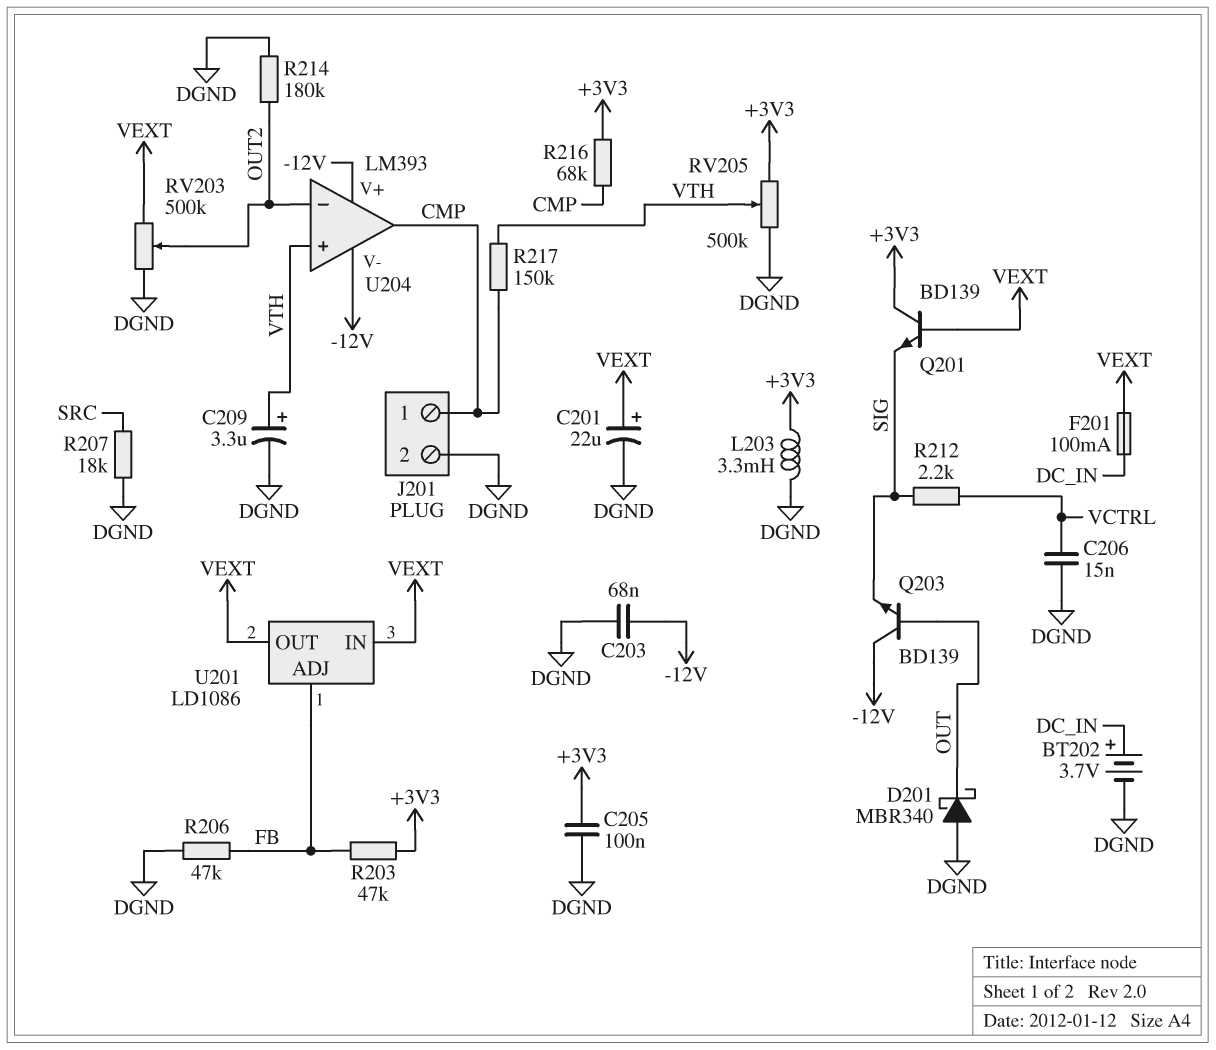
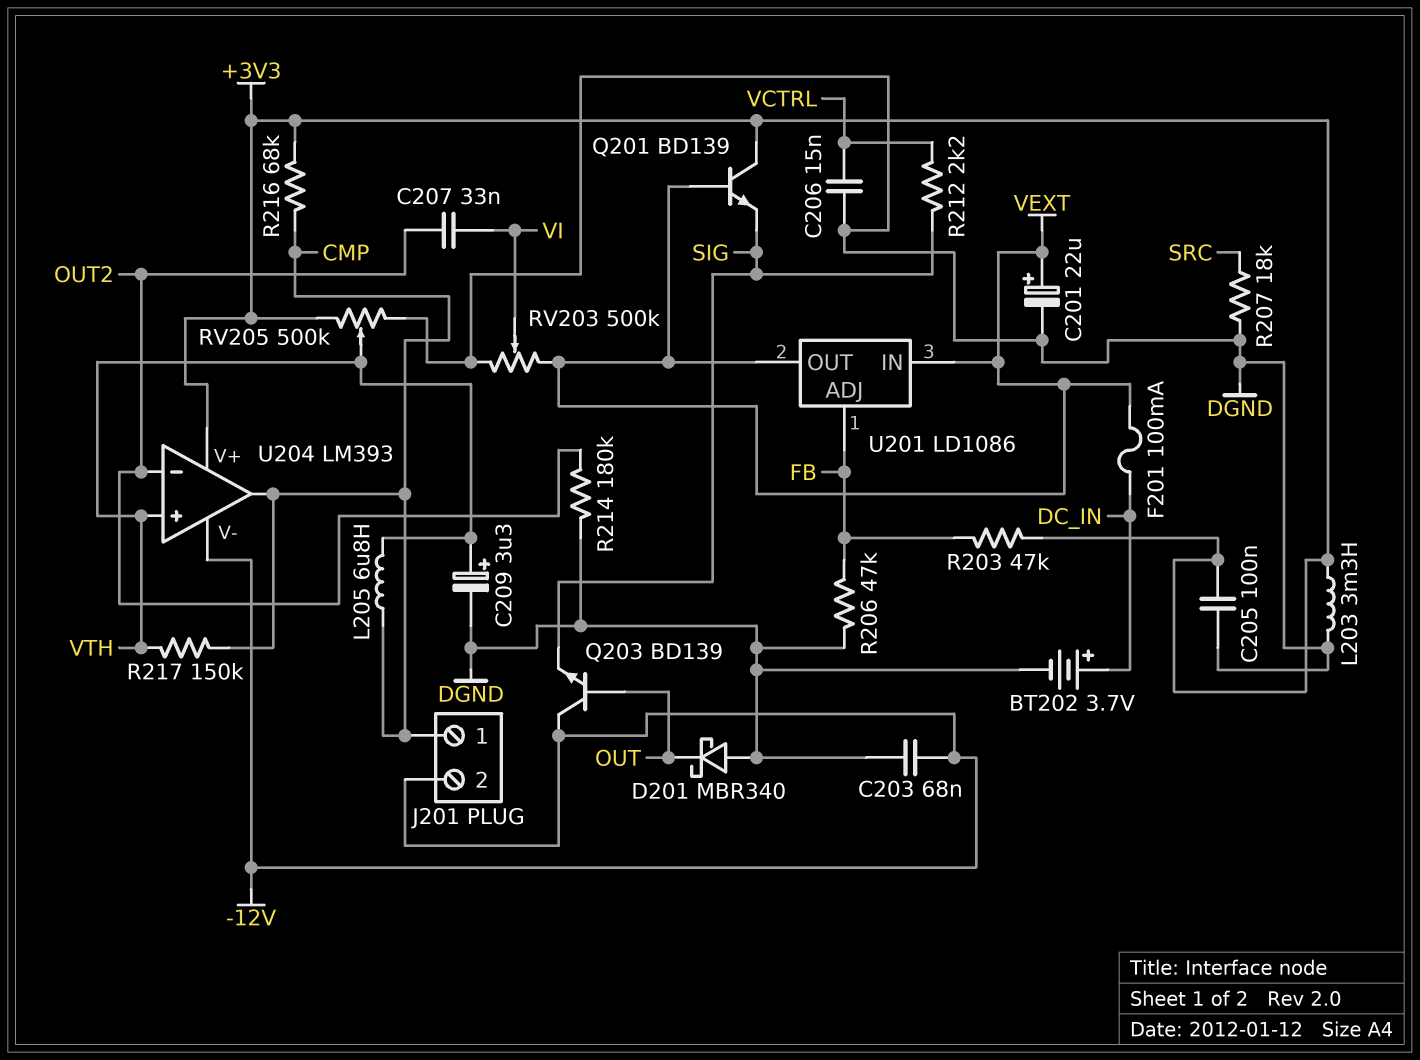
C207: none -> 33nF (OUT2, VI)
J201 pin 2: DGND -> -12V
L205: none -> 6.8uH (CMP, VTH)
RV203: 500k (DGND, VEXT, wiper OUT2) -> 500k (DGND, VEXT, wiper VI)
U204 pin V+: -12V -> +3V3

